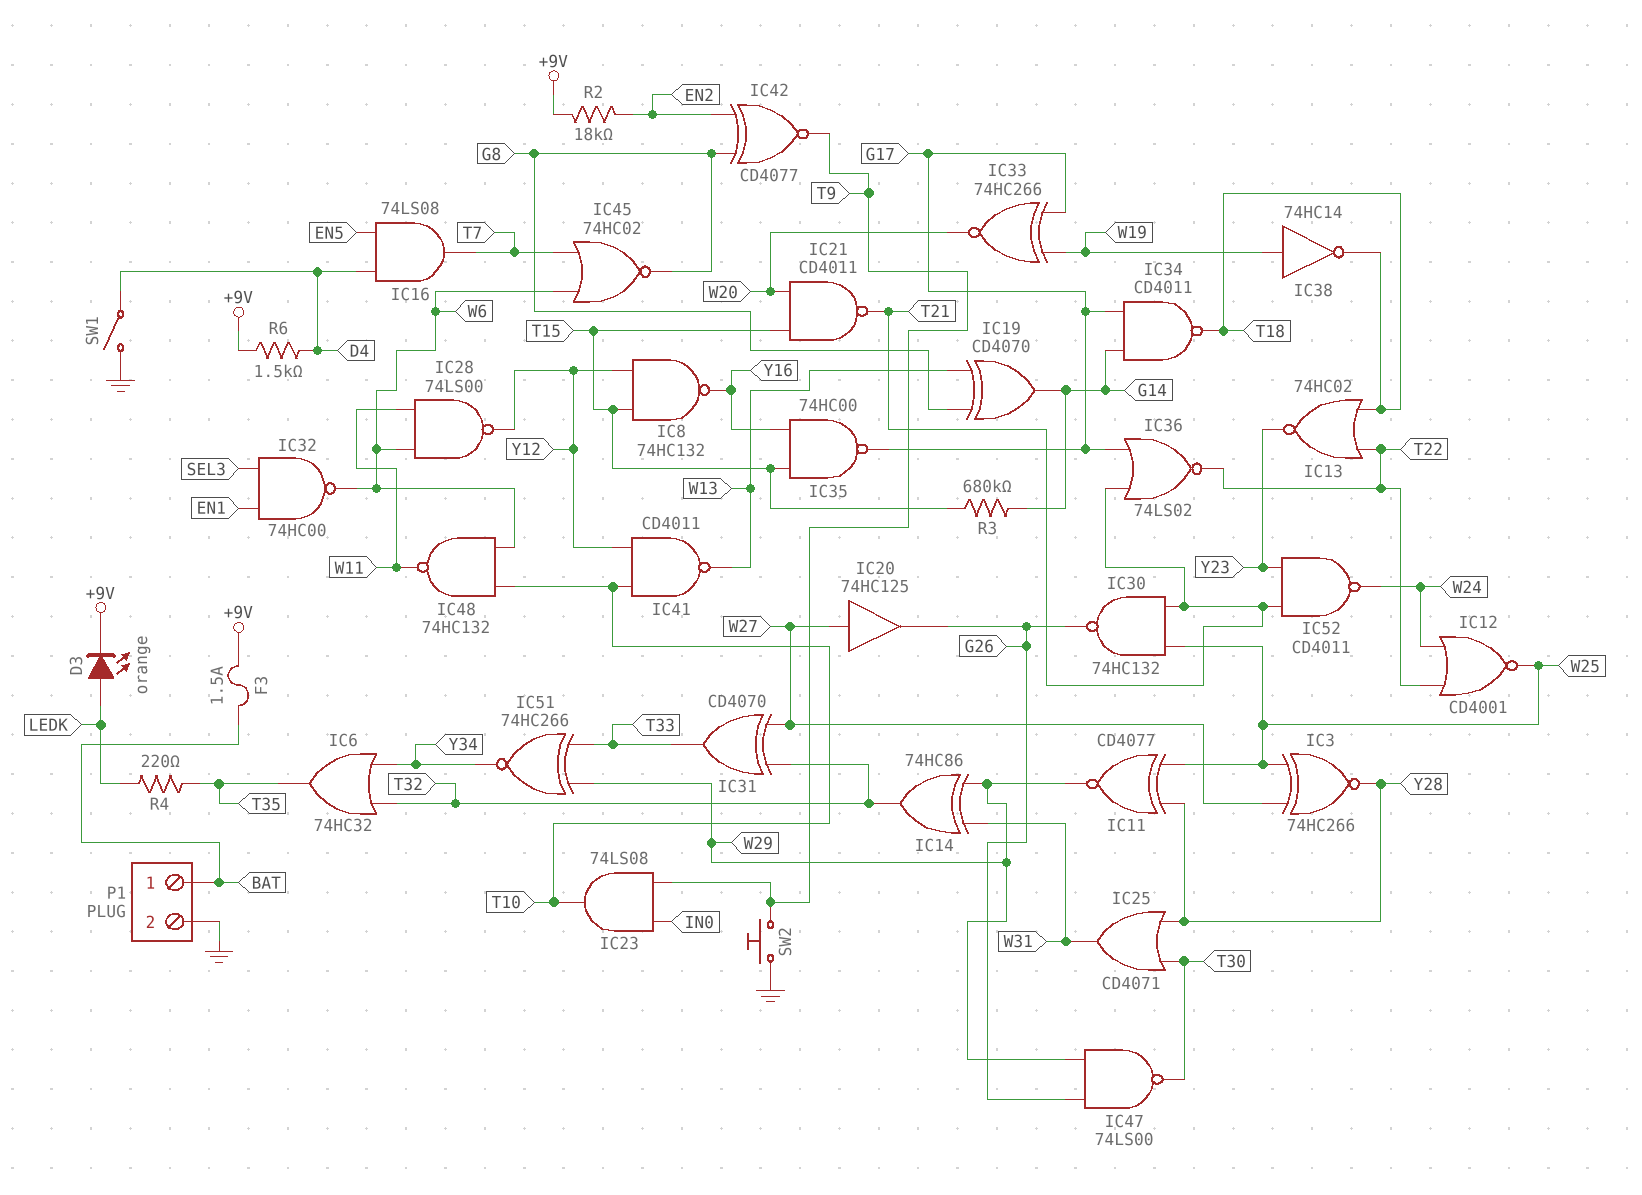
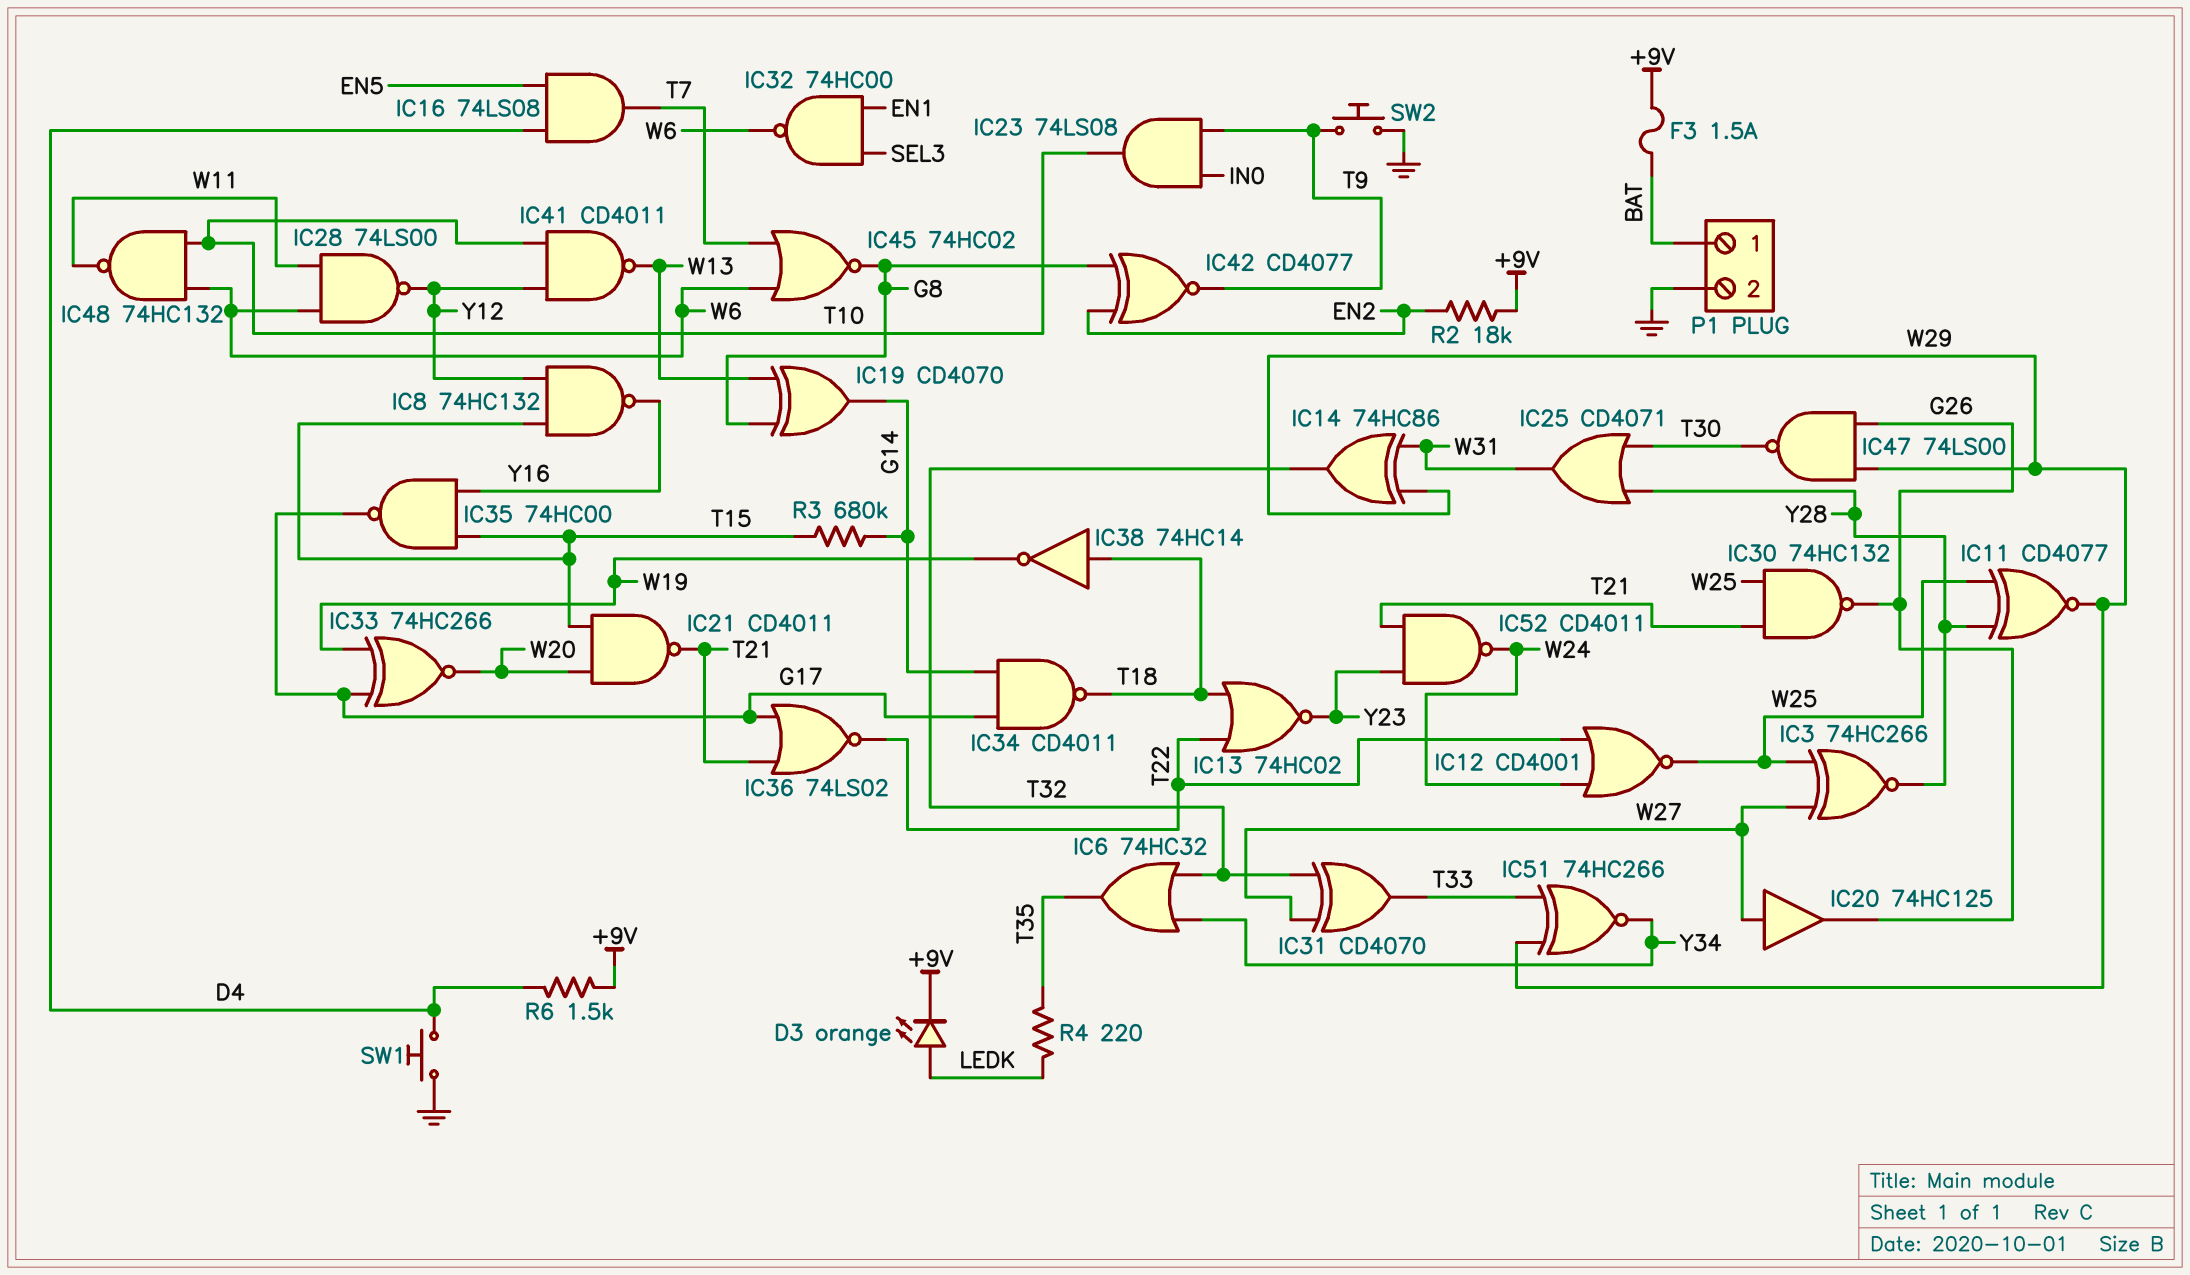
IC38: NOT 74HC14 (in W19, out T18) -> NOT 74HC14 (in T18, out W19)
SW1: switch (D4, GND) -> button (D4, GND)

